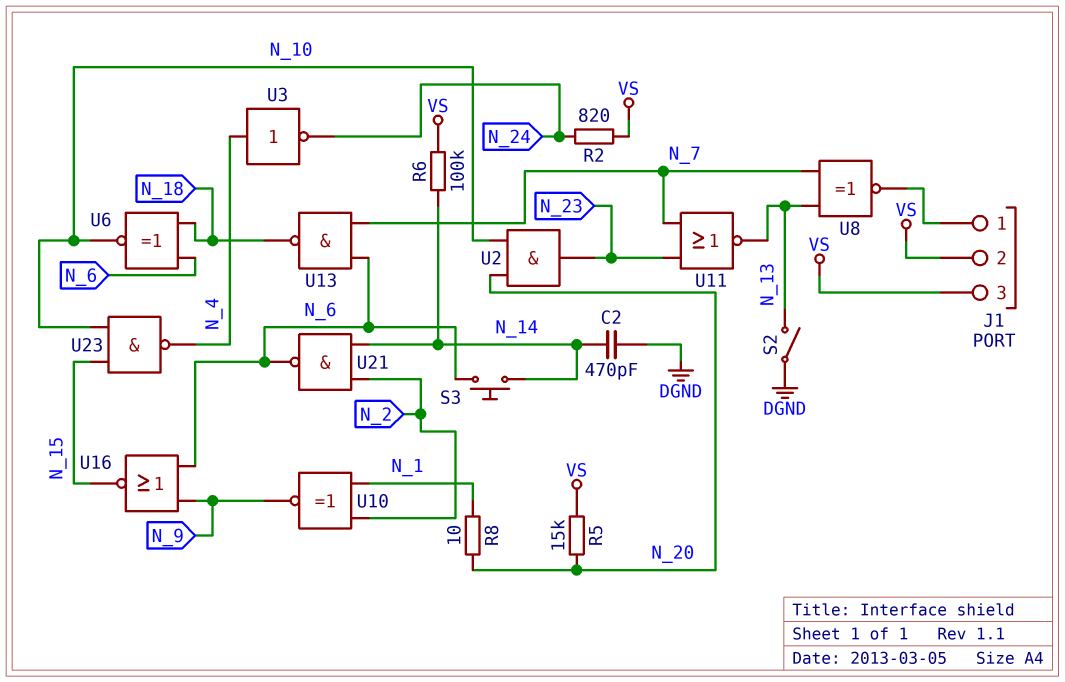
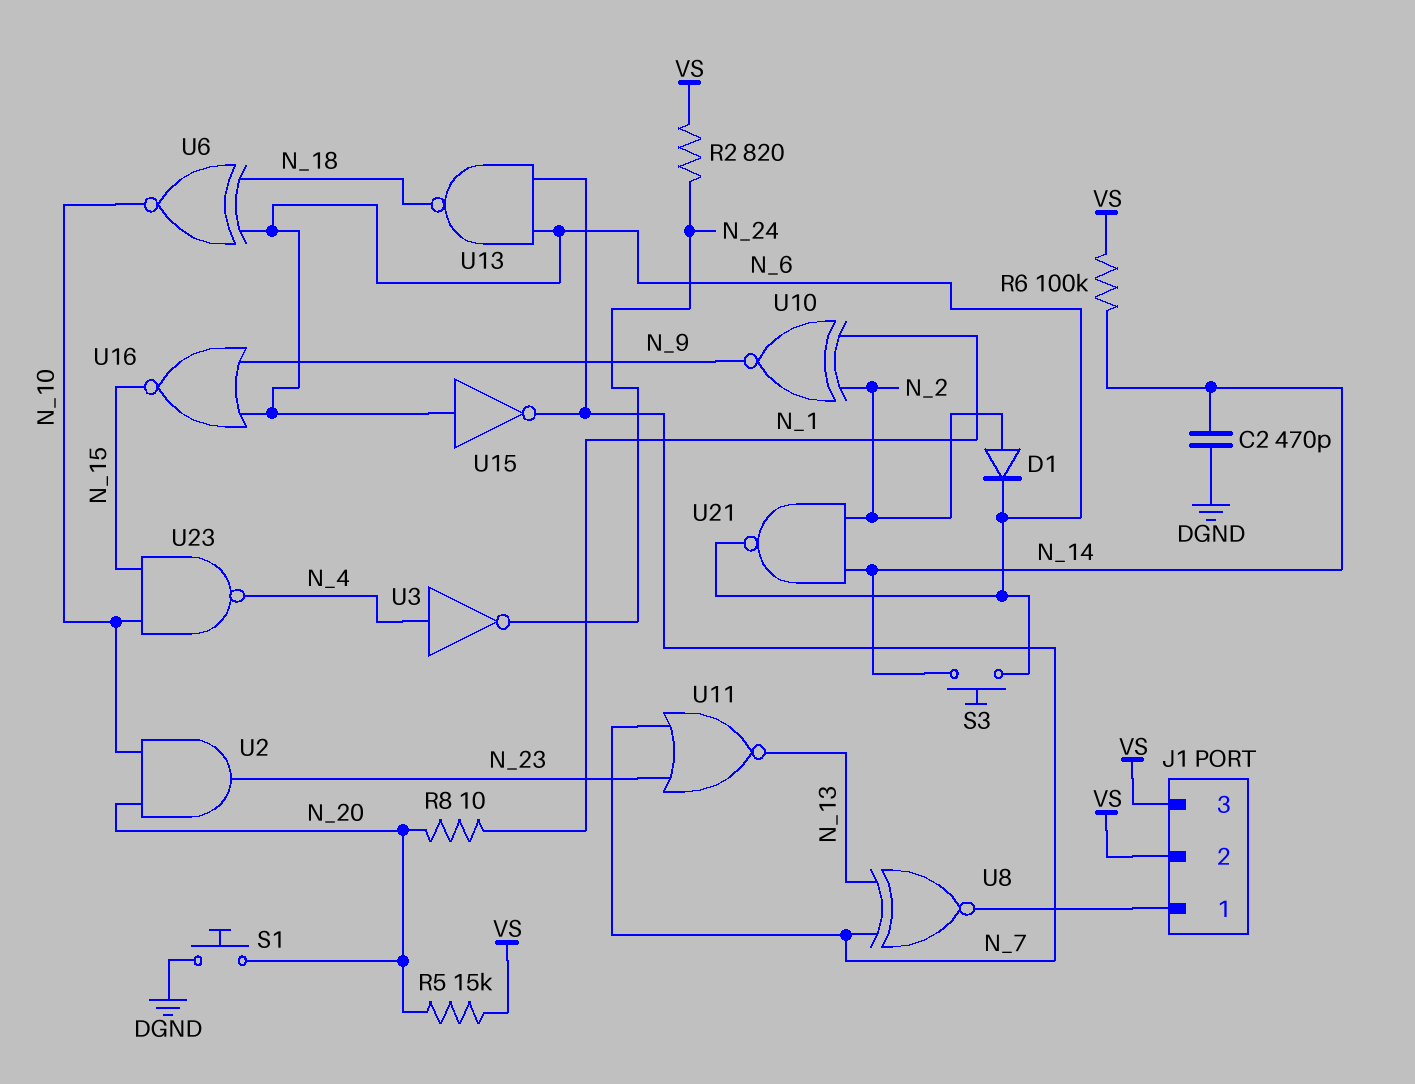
D1: none -> diode (A N_2, K N_6)
S1: none -> button (DGND, N_20)
S2: switch (DGND, N_13) -> none
U15: none -> NOT (in N_6, out N_7)

